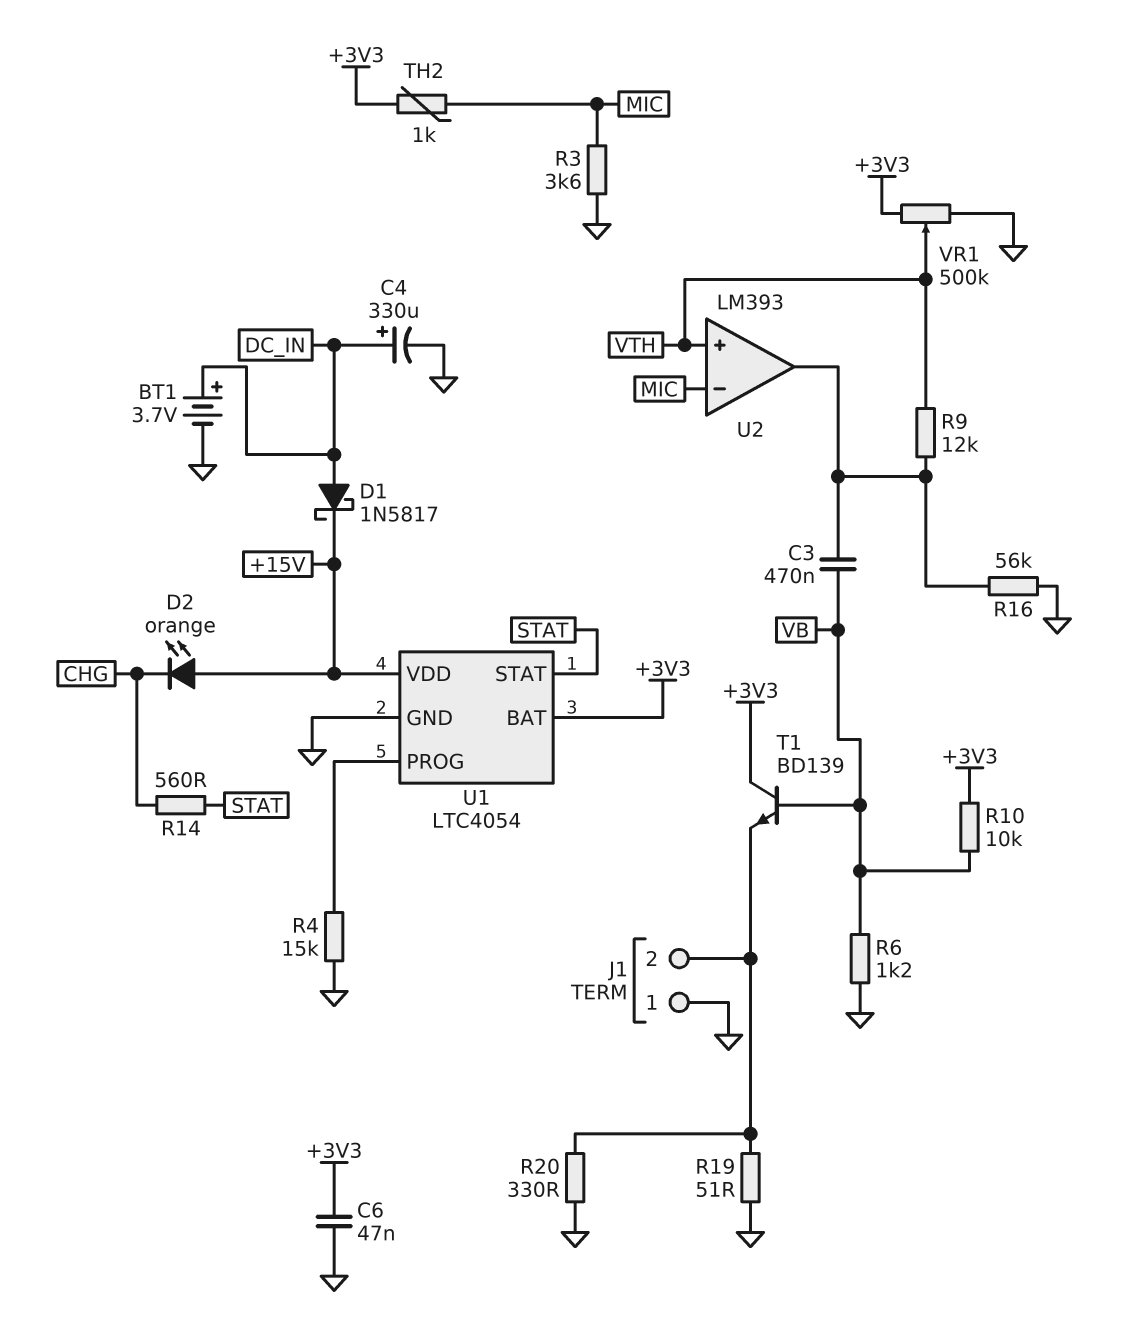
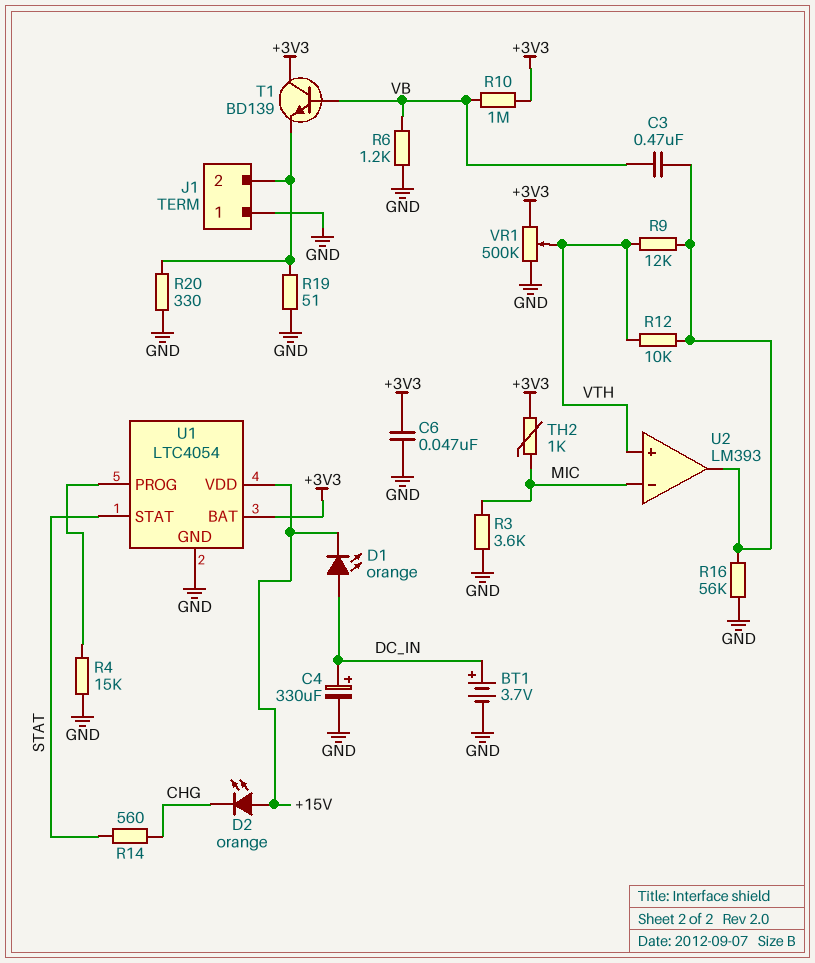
D1: schottky 1N5817 (A DC_IN, K +15V) -> LED orange (A DC_IN, K +15V)
R10: 10k (+3V3, VB) -> 1M (+3V3, VB)
R12: none -> 10k (U2/out, VTH)

